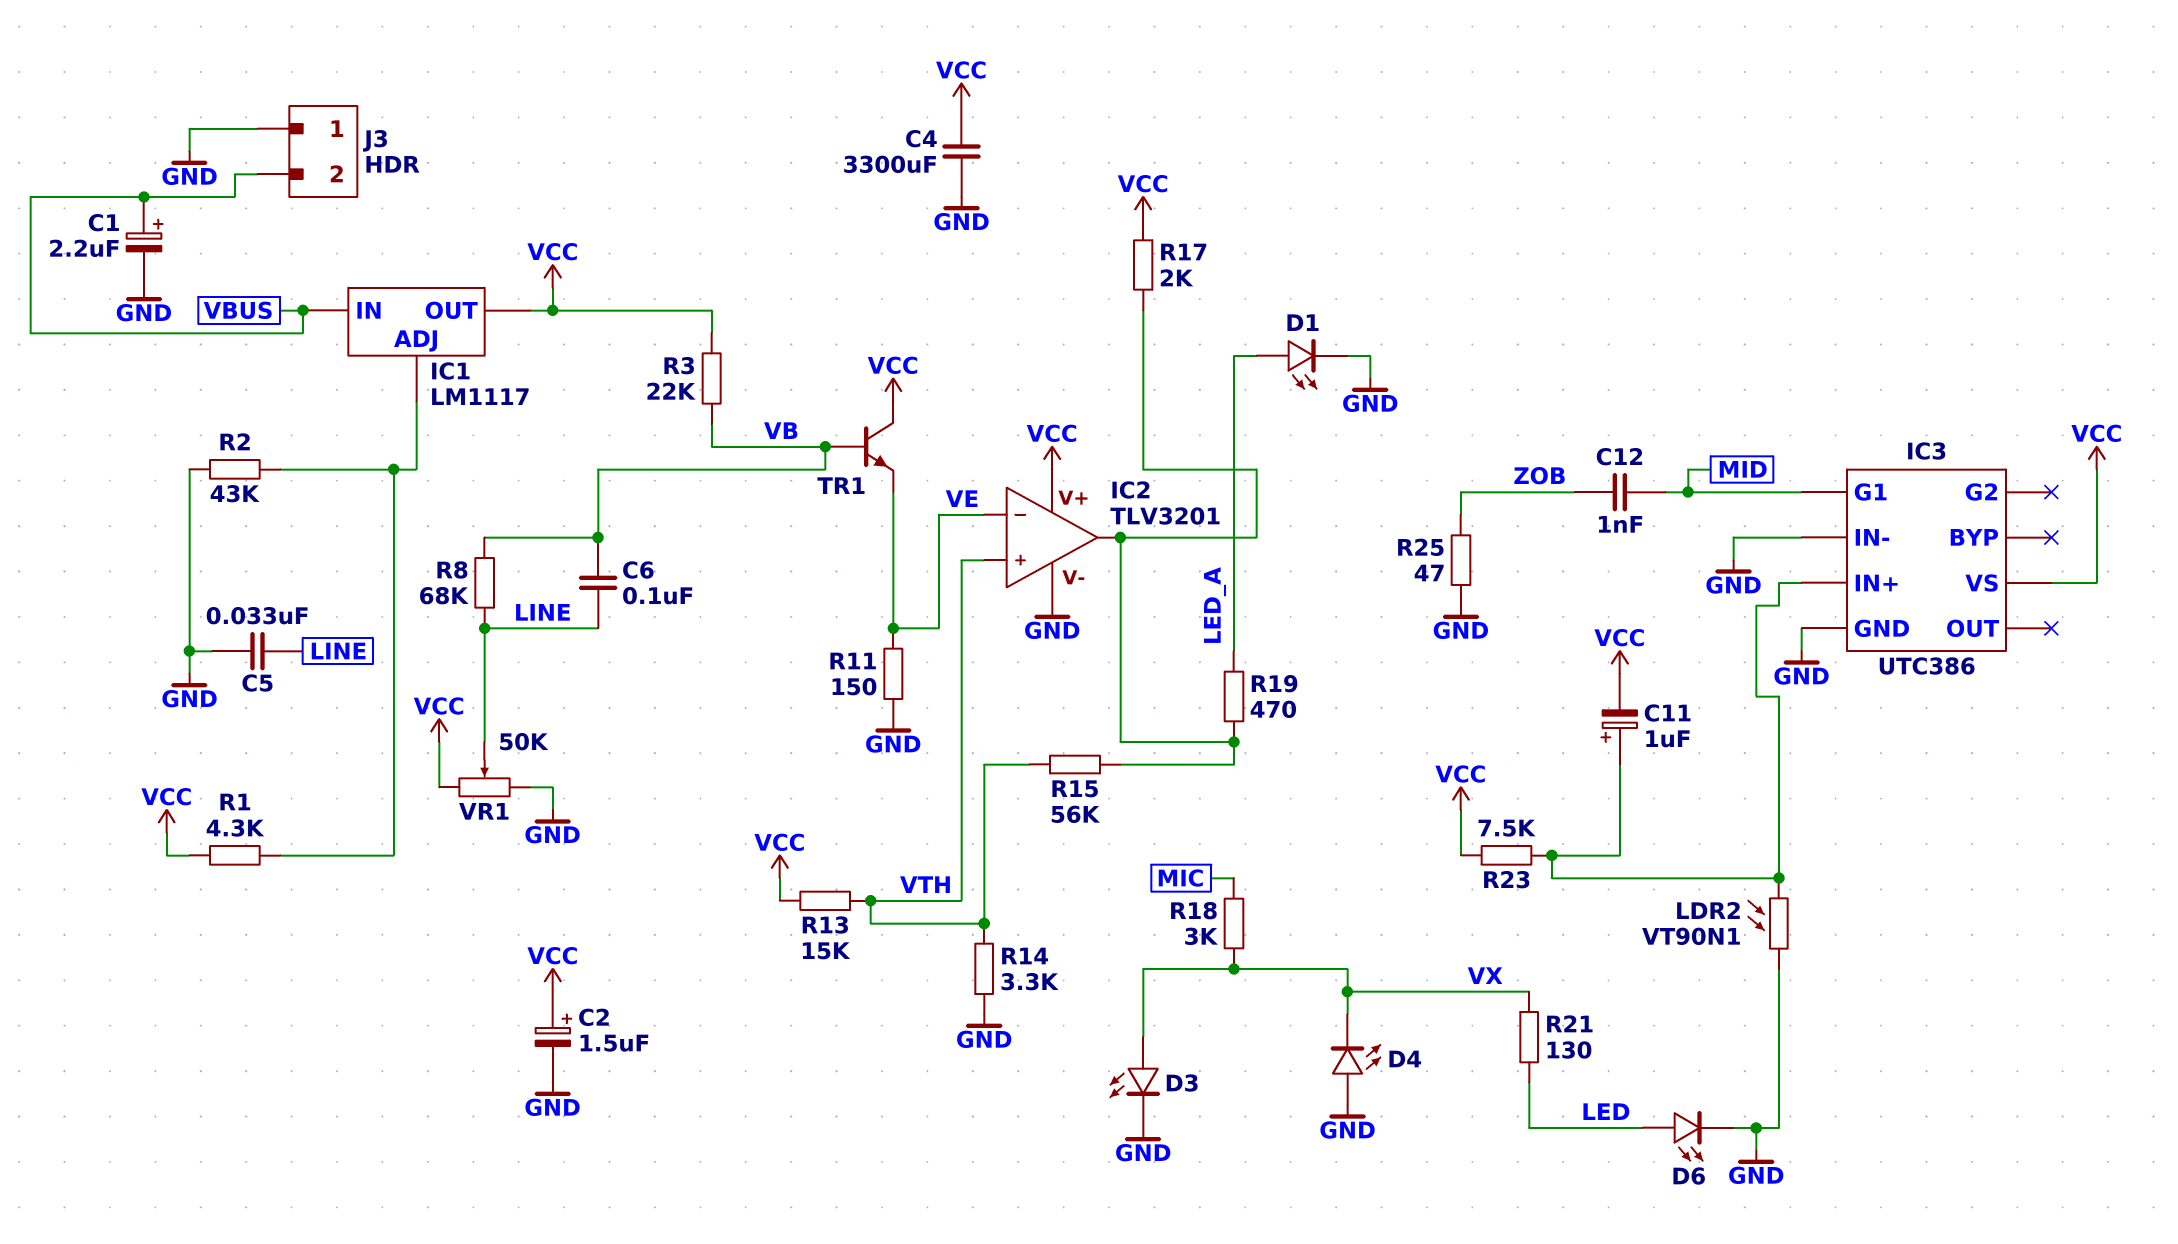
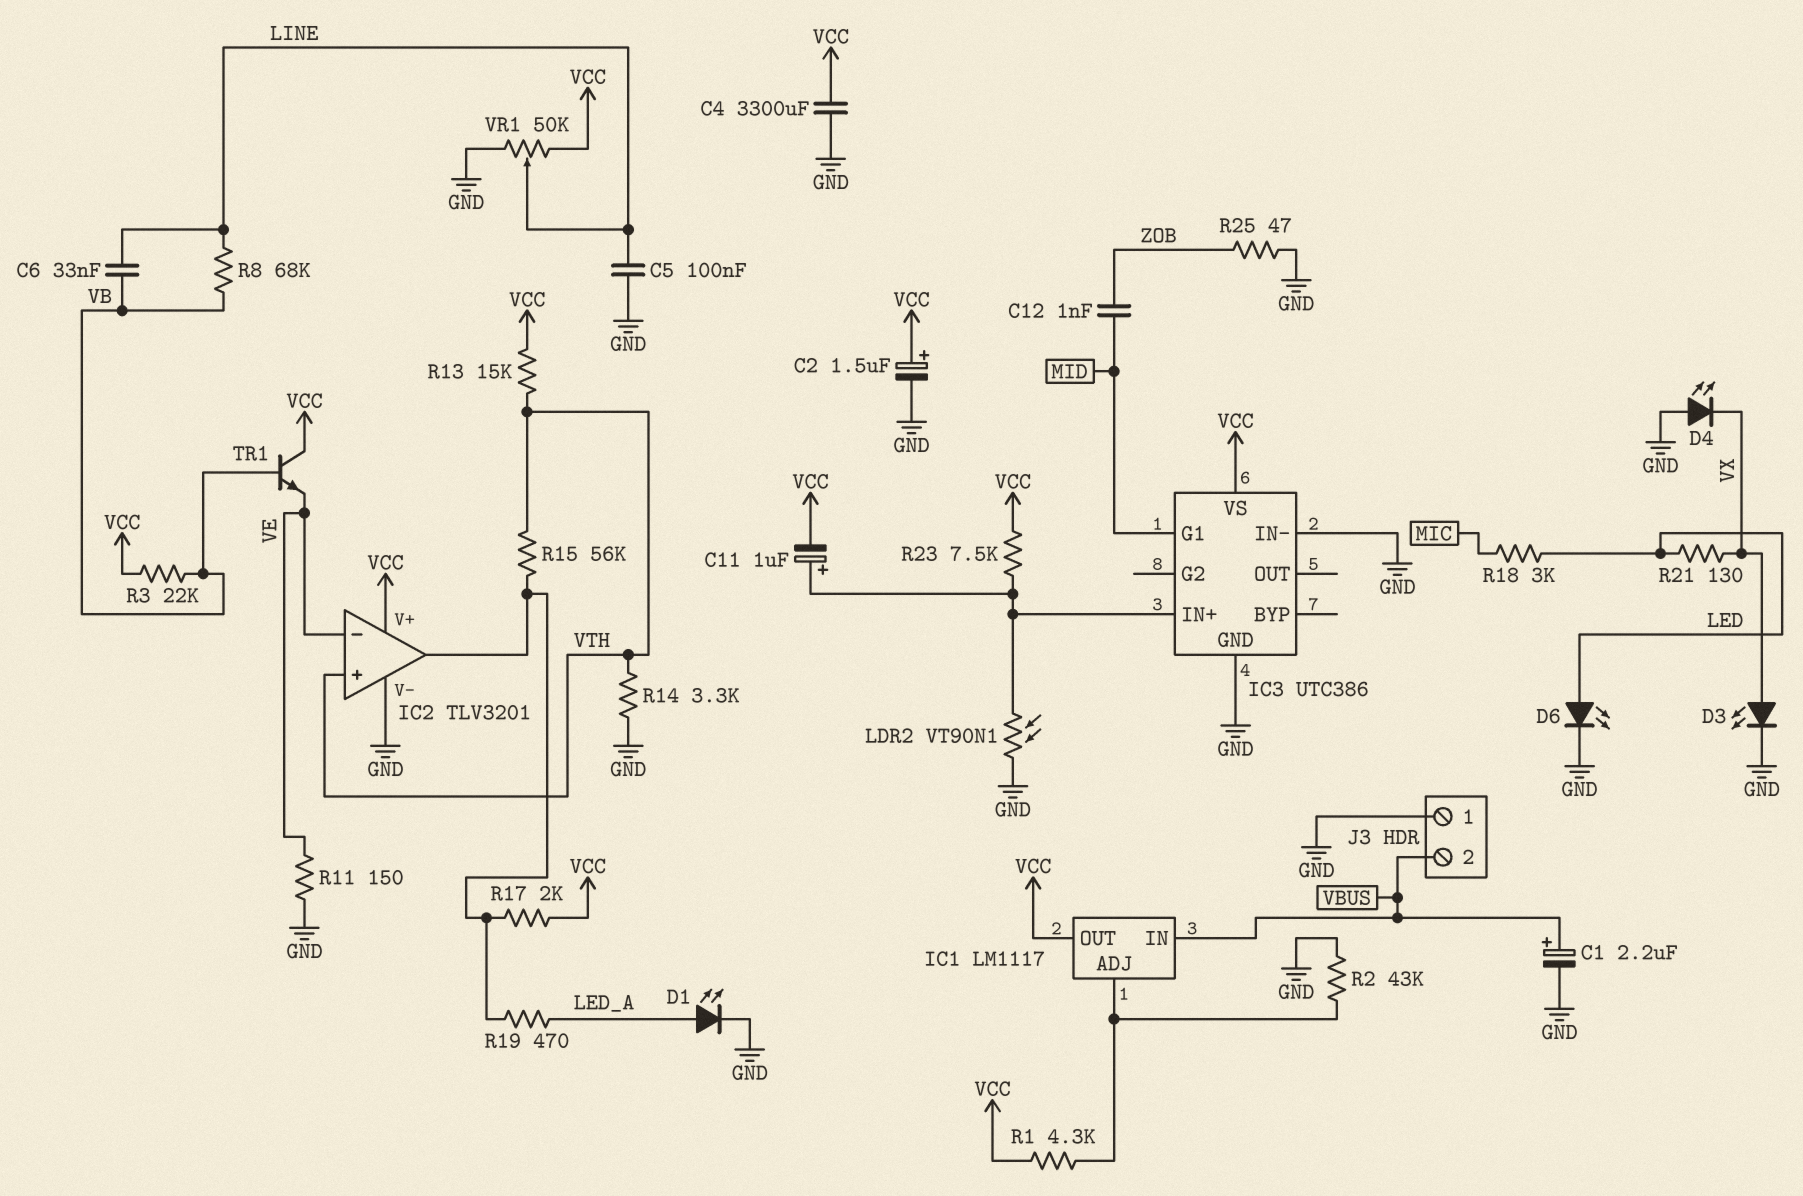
C5: 33nF (GND, LINE) -> 100nF (GND, LINE)
C6: 100nF (LINE, VB) -> 33nF (LINE, VB)
R18: 3k (MIC, VX) -> 3k (LED, MIC)

